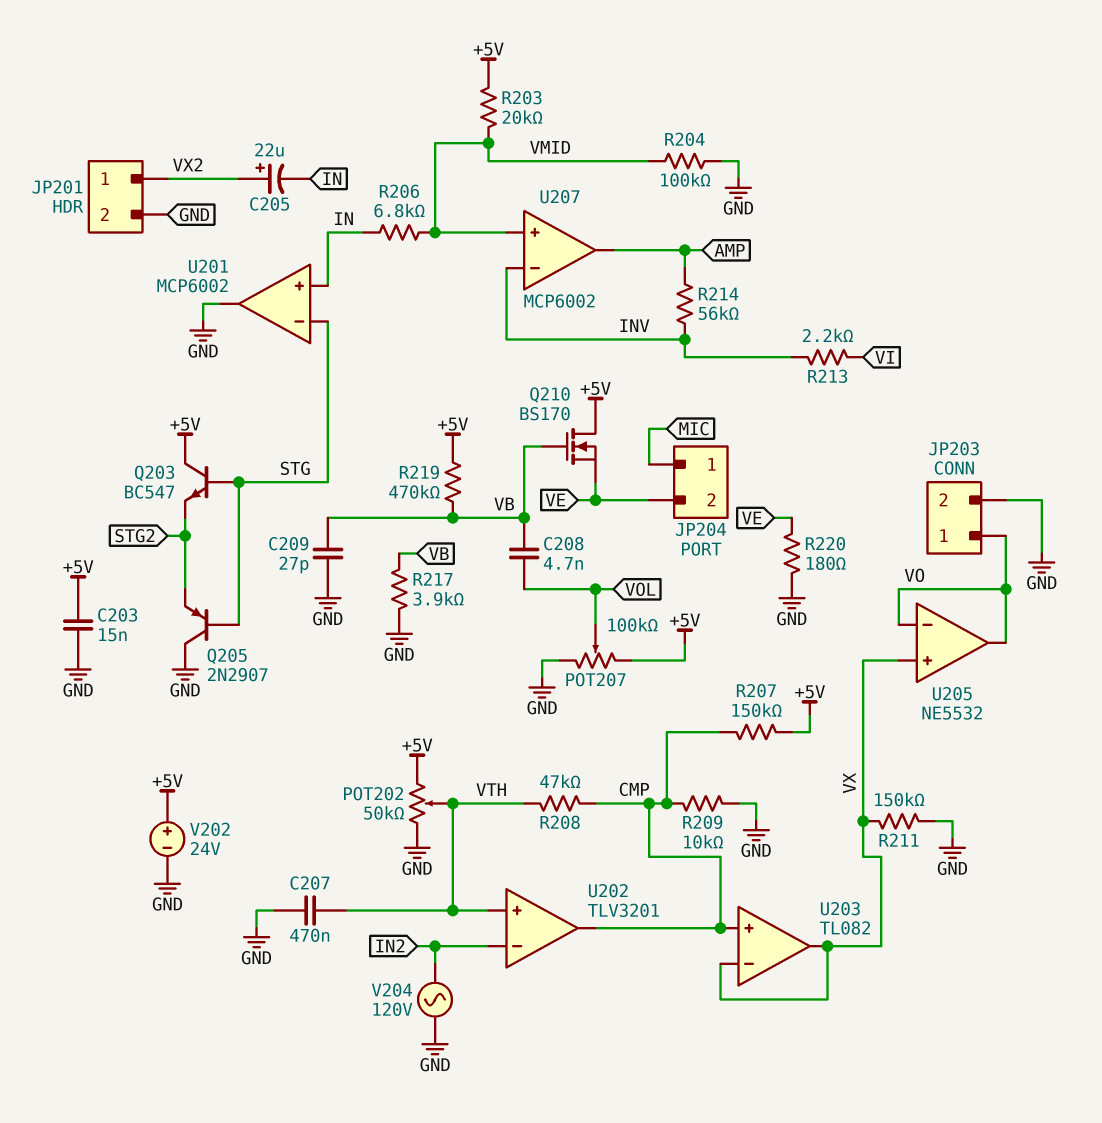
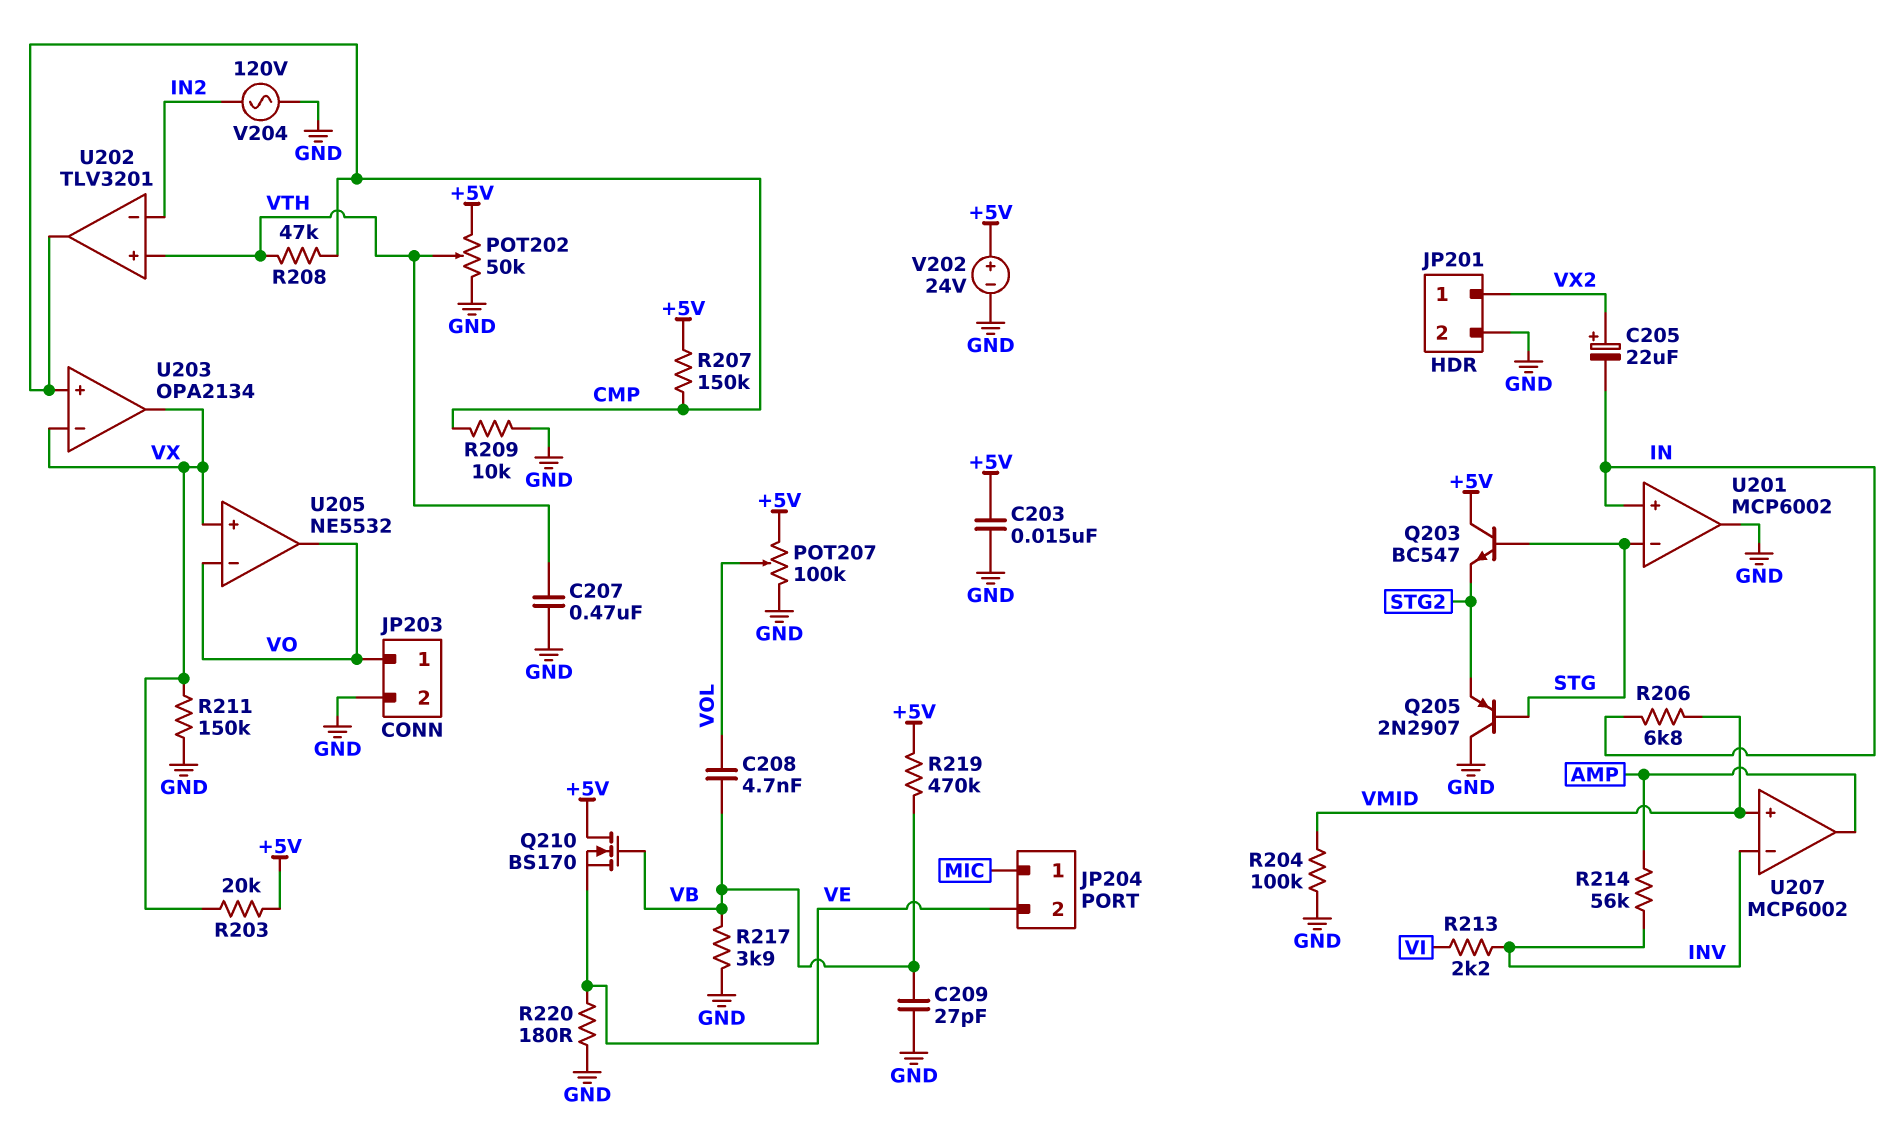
R203: 20k (+5V, VMID) -> 20k (+5V, VX)
U203: TL082 -> OPA2134

